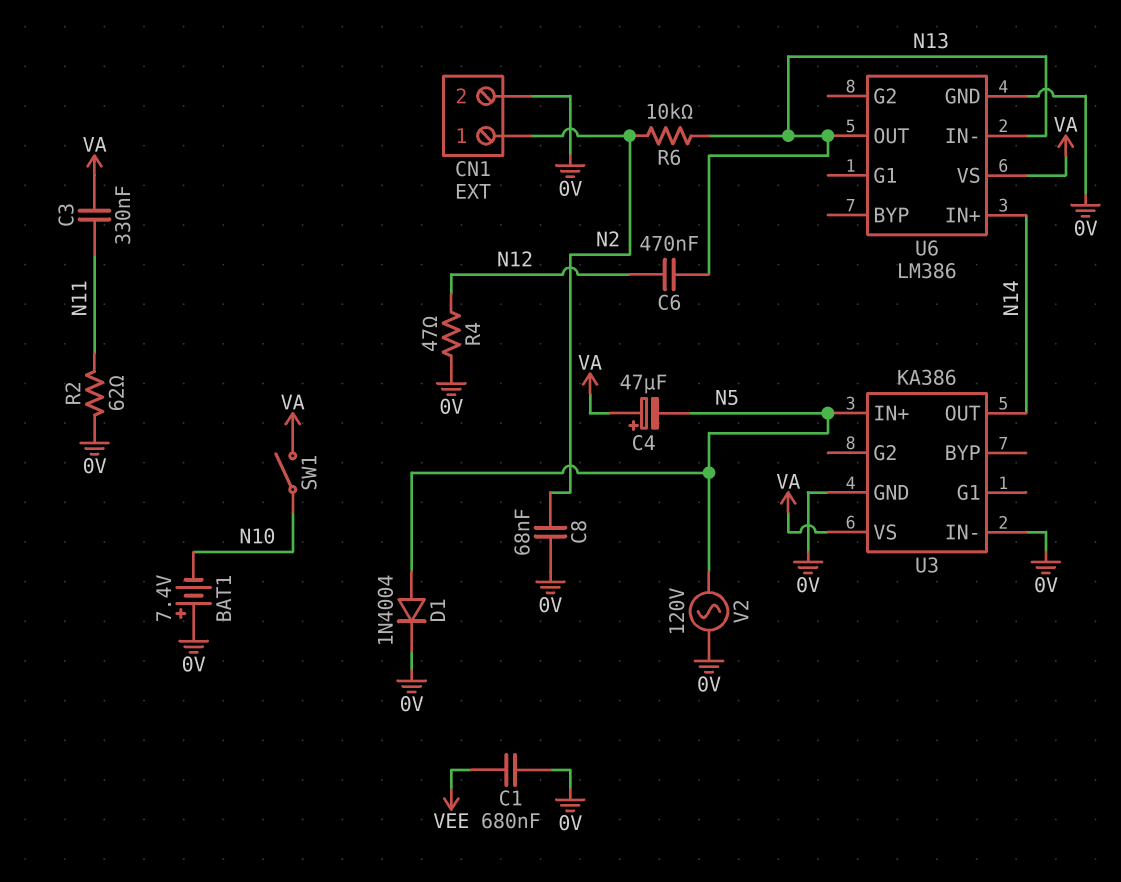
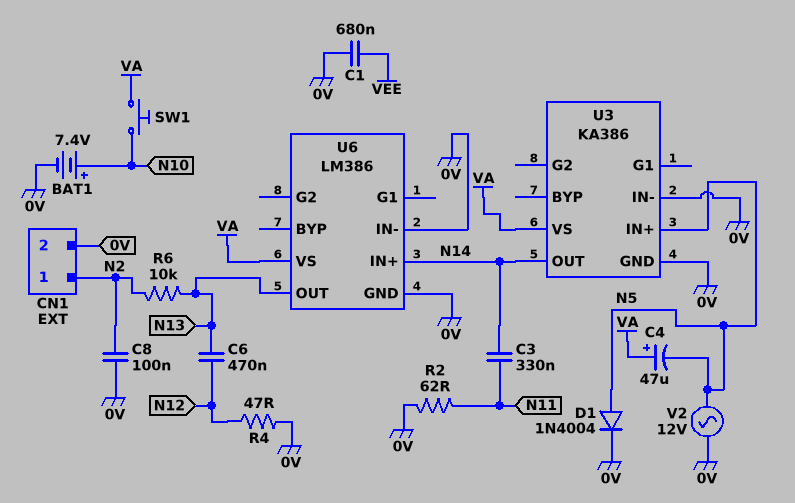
BAT1: 7.4V (plus 0V, minus N10) -> 7.4V (plus N10, minus 0V)
C3: 330nF (N11, VA) -> 330nF (N11, N14)
C8: 68nF (0V, N2) -> 100nF (0V, N2)
SW1: switch (N10, VA) -> button (N10, VA)
U6 pin IN-: N13 -> 0V
V2: AC 120V (0V, N5) -> AC 12V (0V, N5)

